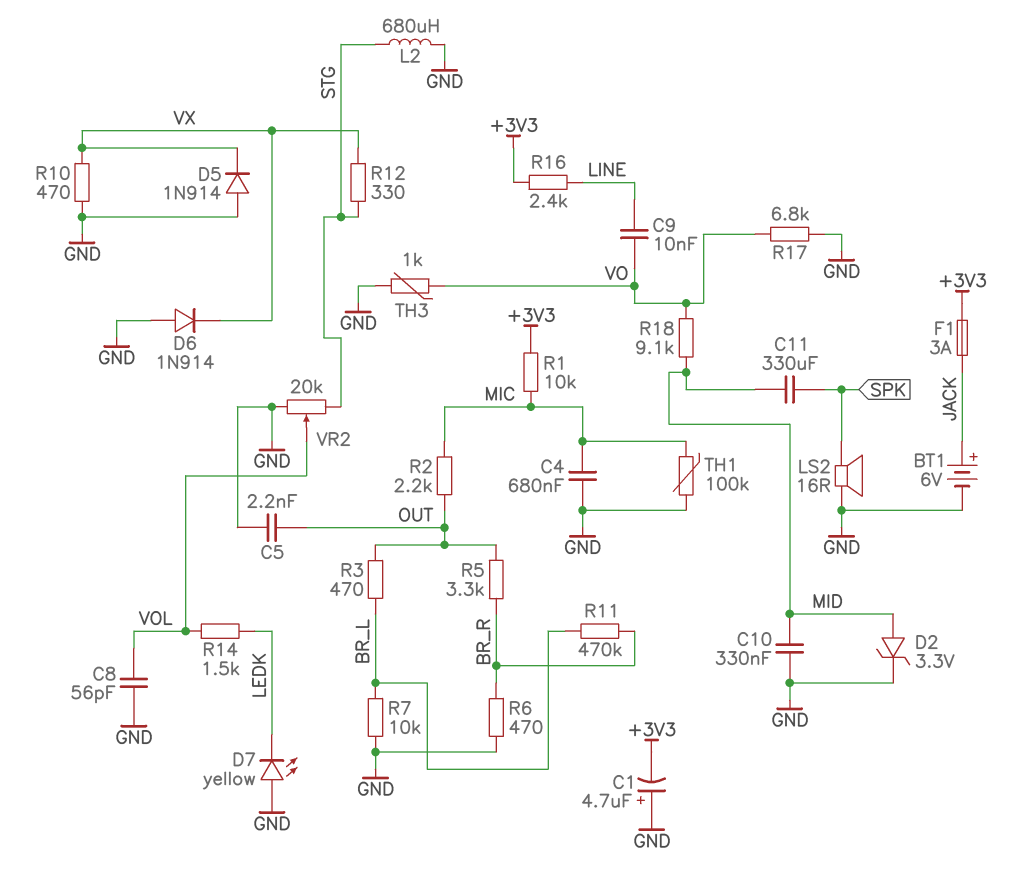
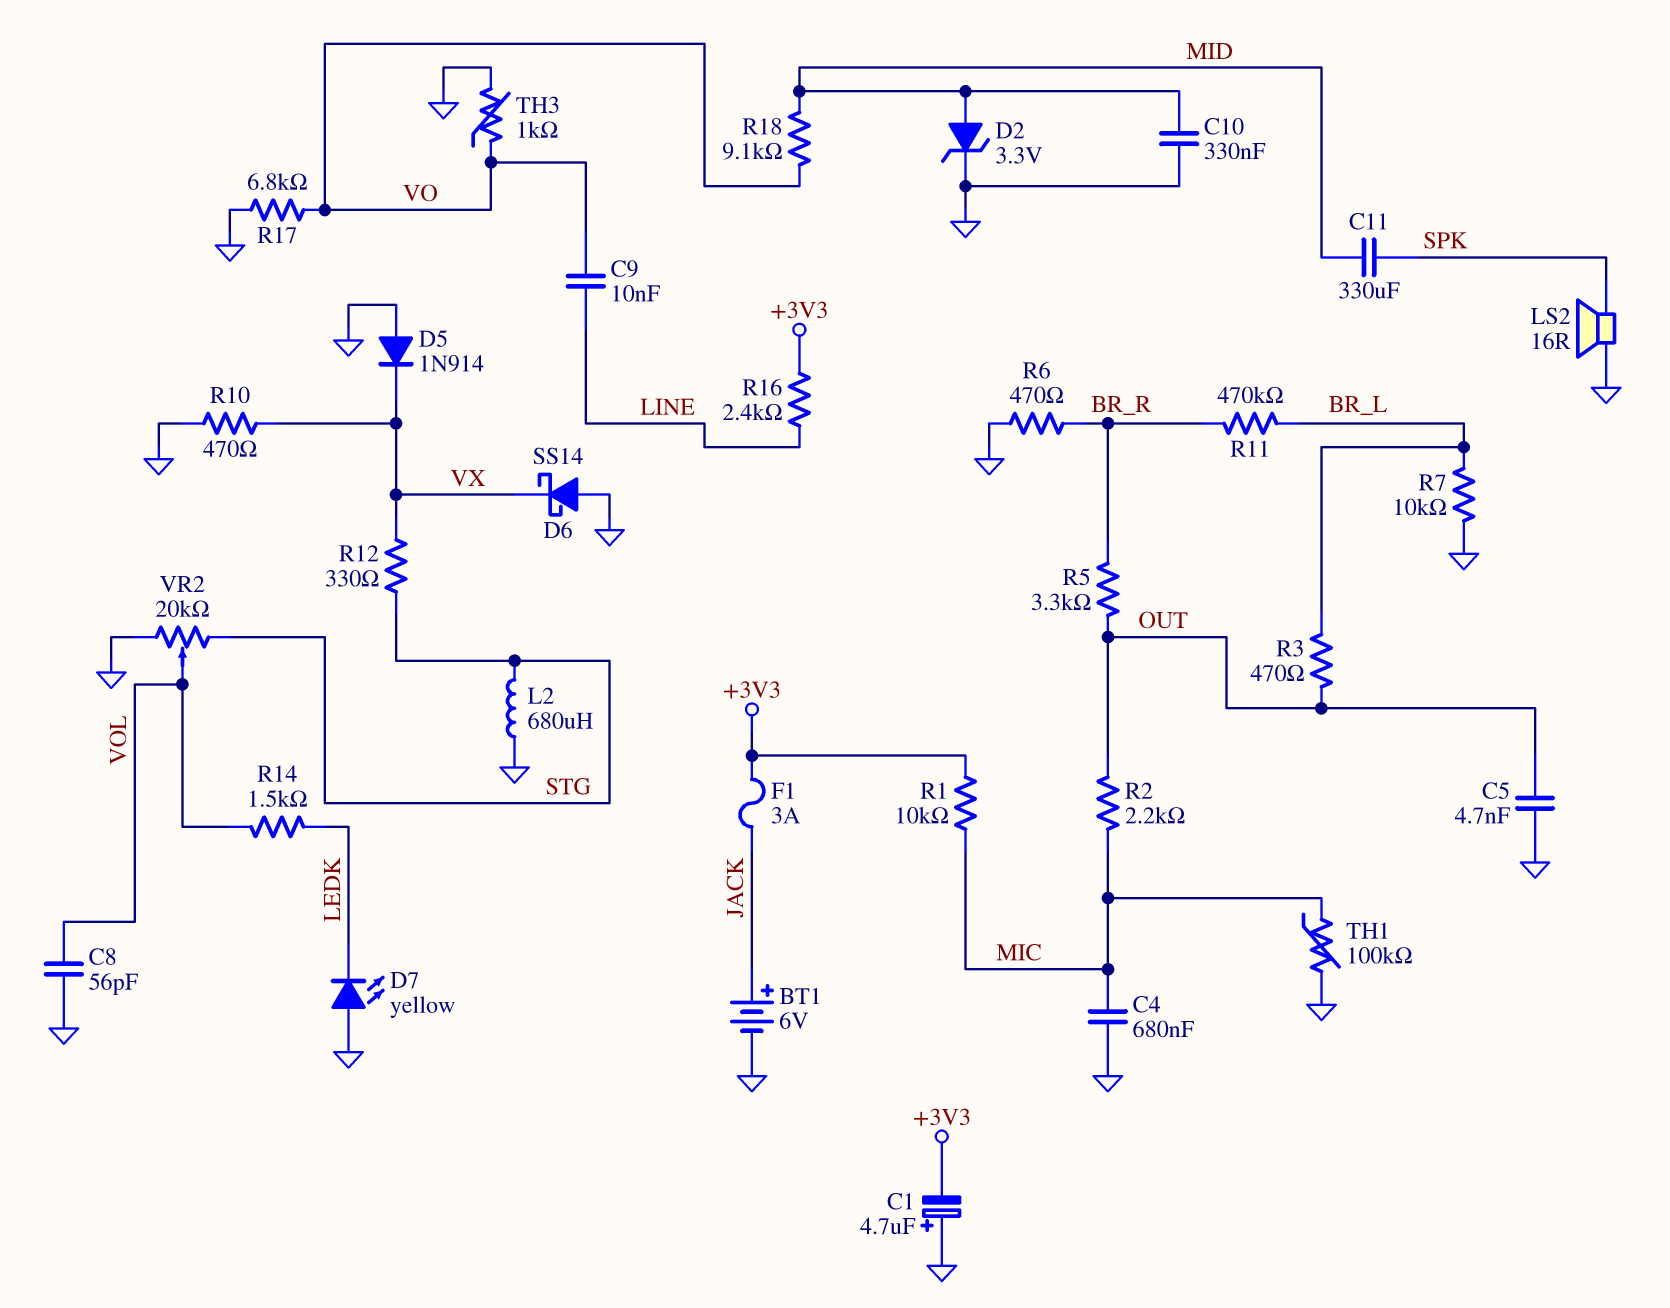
C5: 2.2nF (GND, OUT) -> 4.7nF (GND, OUT)
D6: diode 1N914 (A GND, K VX) -> schottky SS14 (A GND, K VX)

